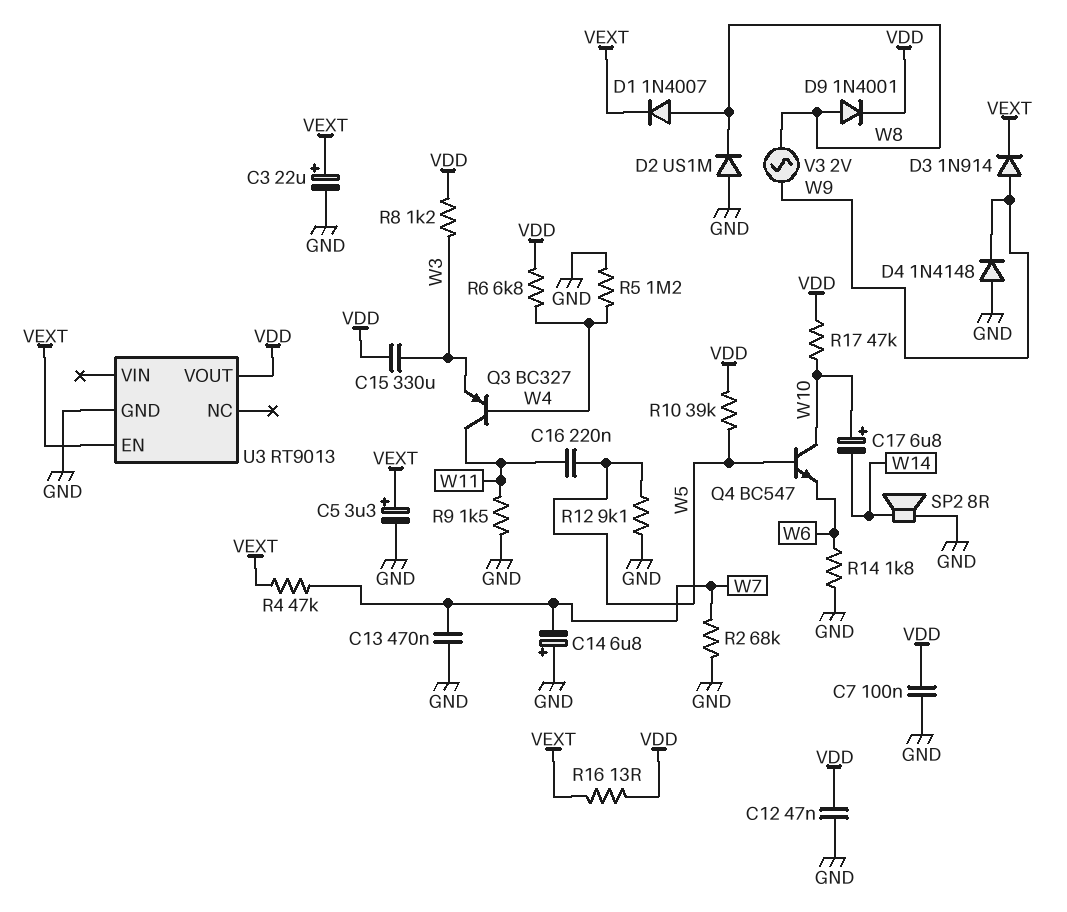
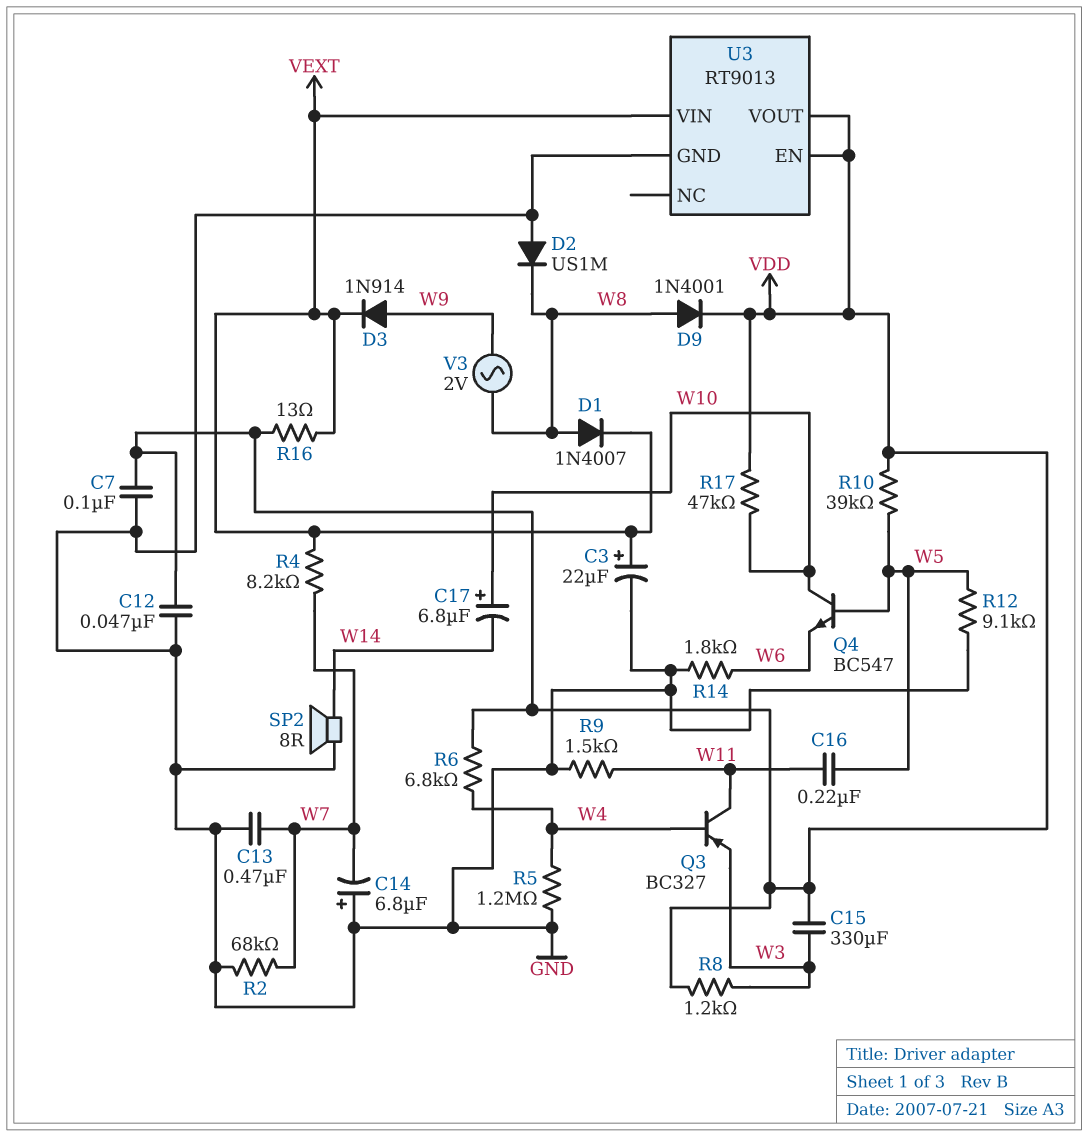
C5: 3.3uF (plus VEXT, minus GND) -> none
D4: diode 1N4148 (A GND, K W9) -> none
R4: 47k (VEXT, W7) -> 8.2k (VEXT, W7)
U3 pin EN: VEXT -> VDD
U3 pin VIN: none -> VEXT

